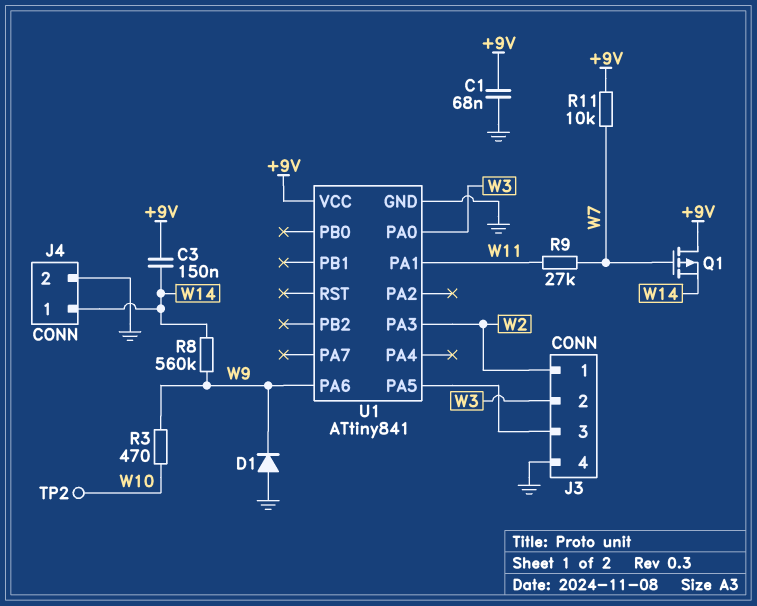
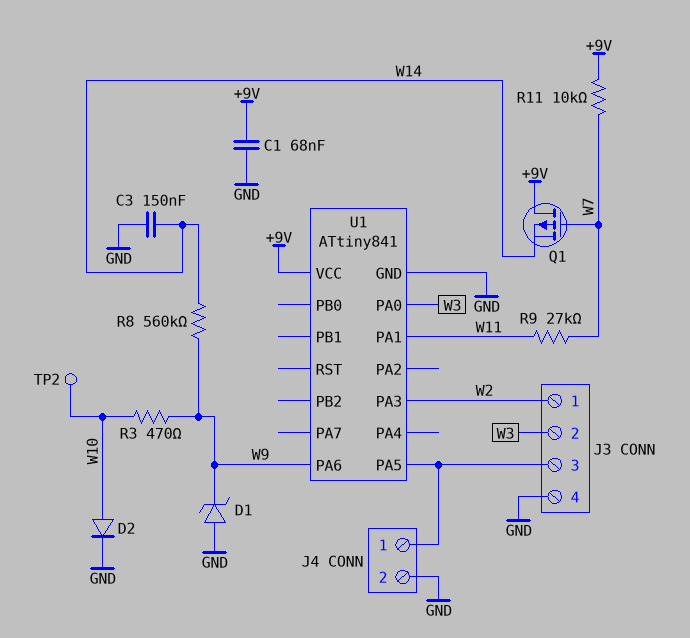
C3: 150nF (+9V, W14) -> 150nF (GND, W14)
D1: diode (A GND, K W9) -> zener (A GND, K W9)
D2: none -> diode (A W10, K GND)
J4 pin 1: W14 -> J3/3

